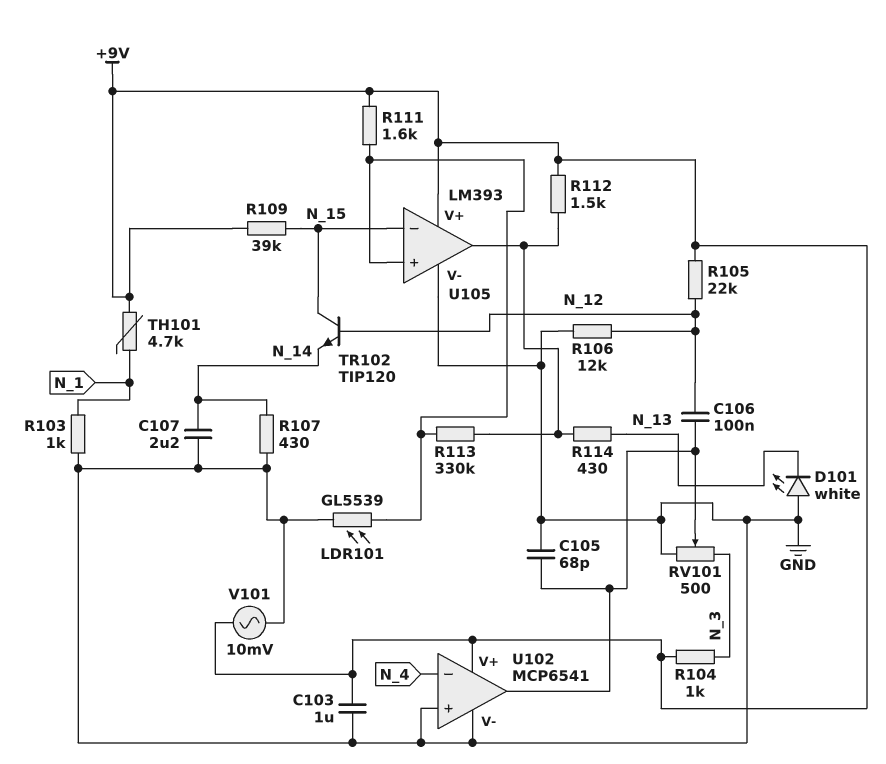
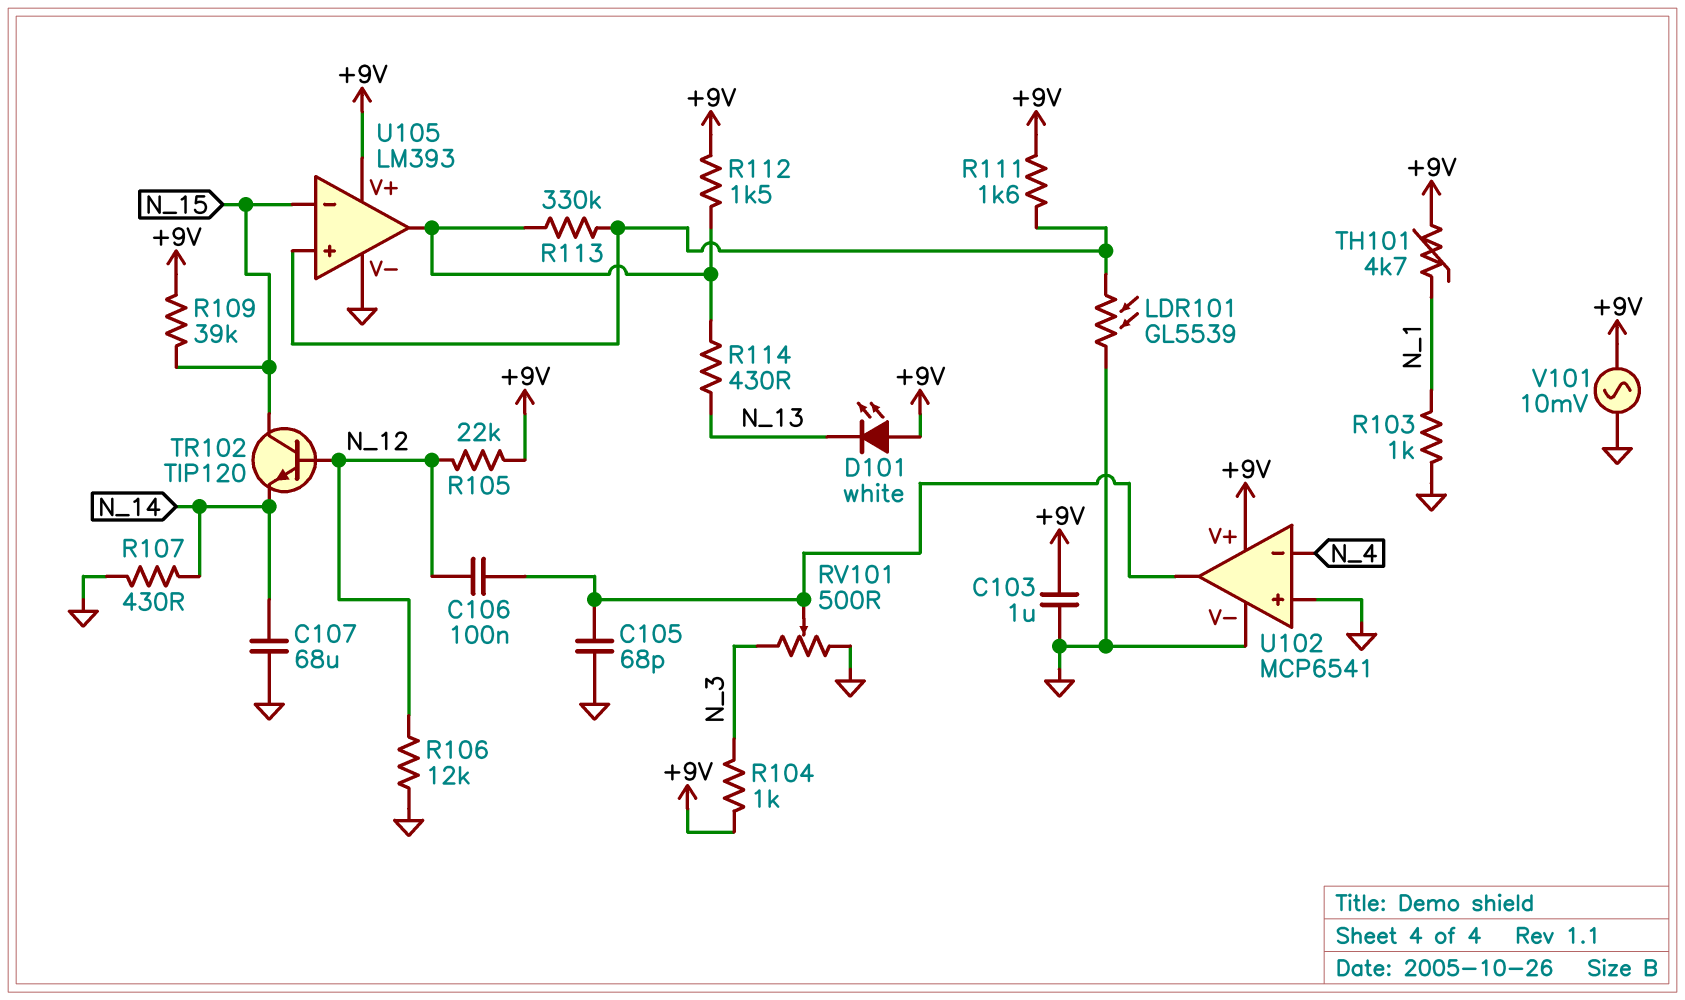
C107: 2.2uF (GND, N_14) -> 68uF (GND, N_14)
D101: LED white (A GND, K N_13) -> LED white (A +9V, K N_13)

